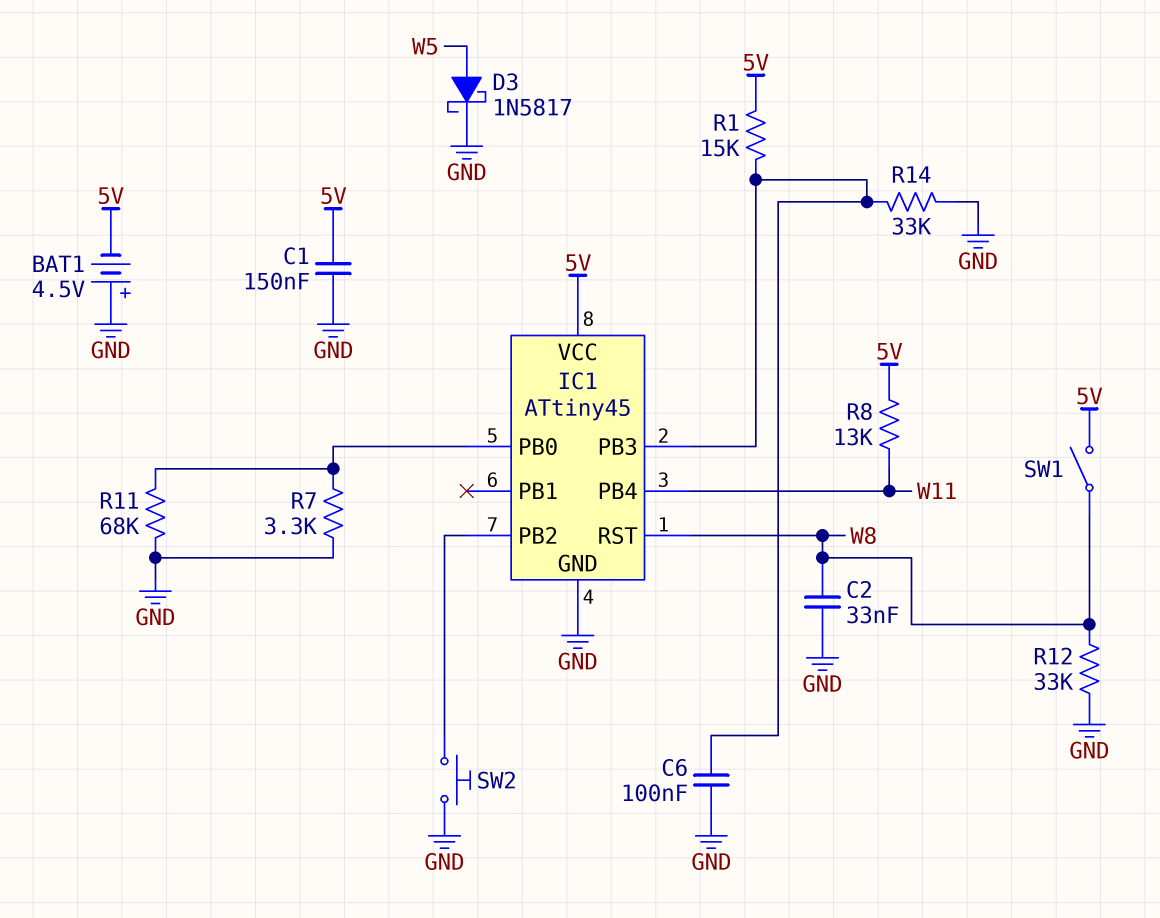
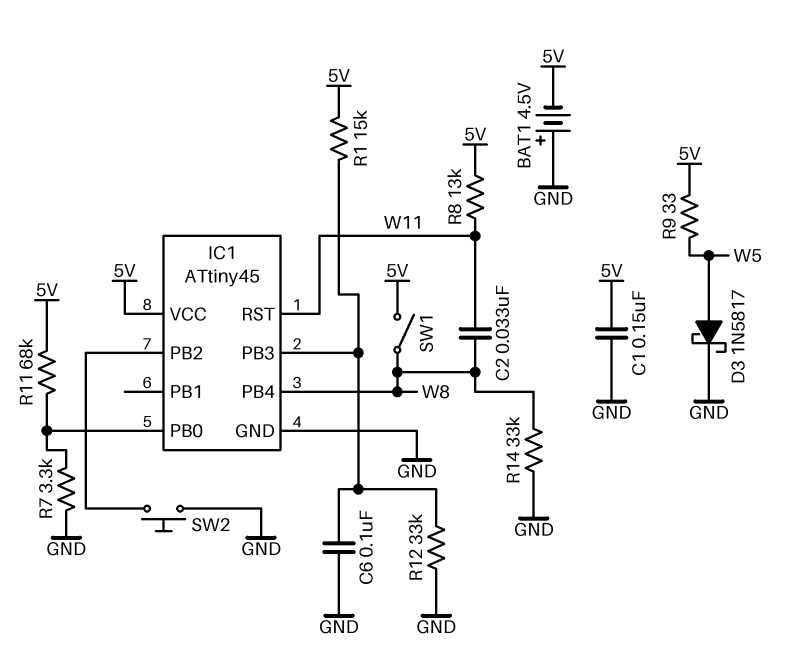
C2: 33nF (GND, W8) -> 33nF (W8, W11)
IC1 pin PB4: W11 -> W8
IC1 pin RST: W8 -> W11
R9: none -> 33 (5V, W5)
R11: 68k (GND, IC1/PB0) -> 68k (5V, IC1/PB0)
R12: 33k (GND, W8) -> 33k (GND, IC1/PB3)
R14: 33k (GND, IC1/PB3) -> 33k (GND, W8)

